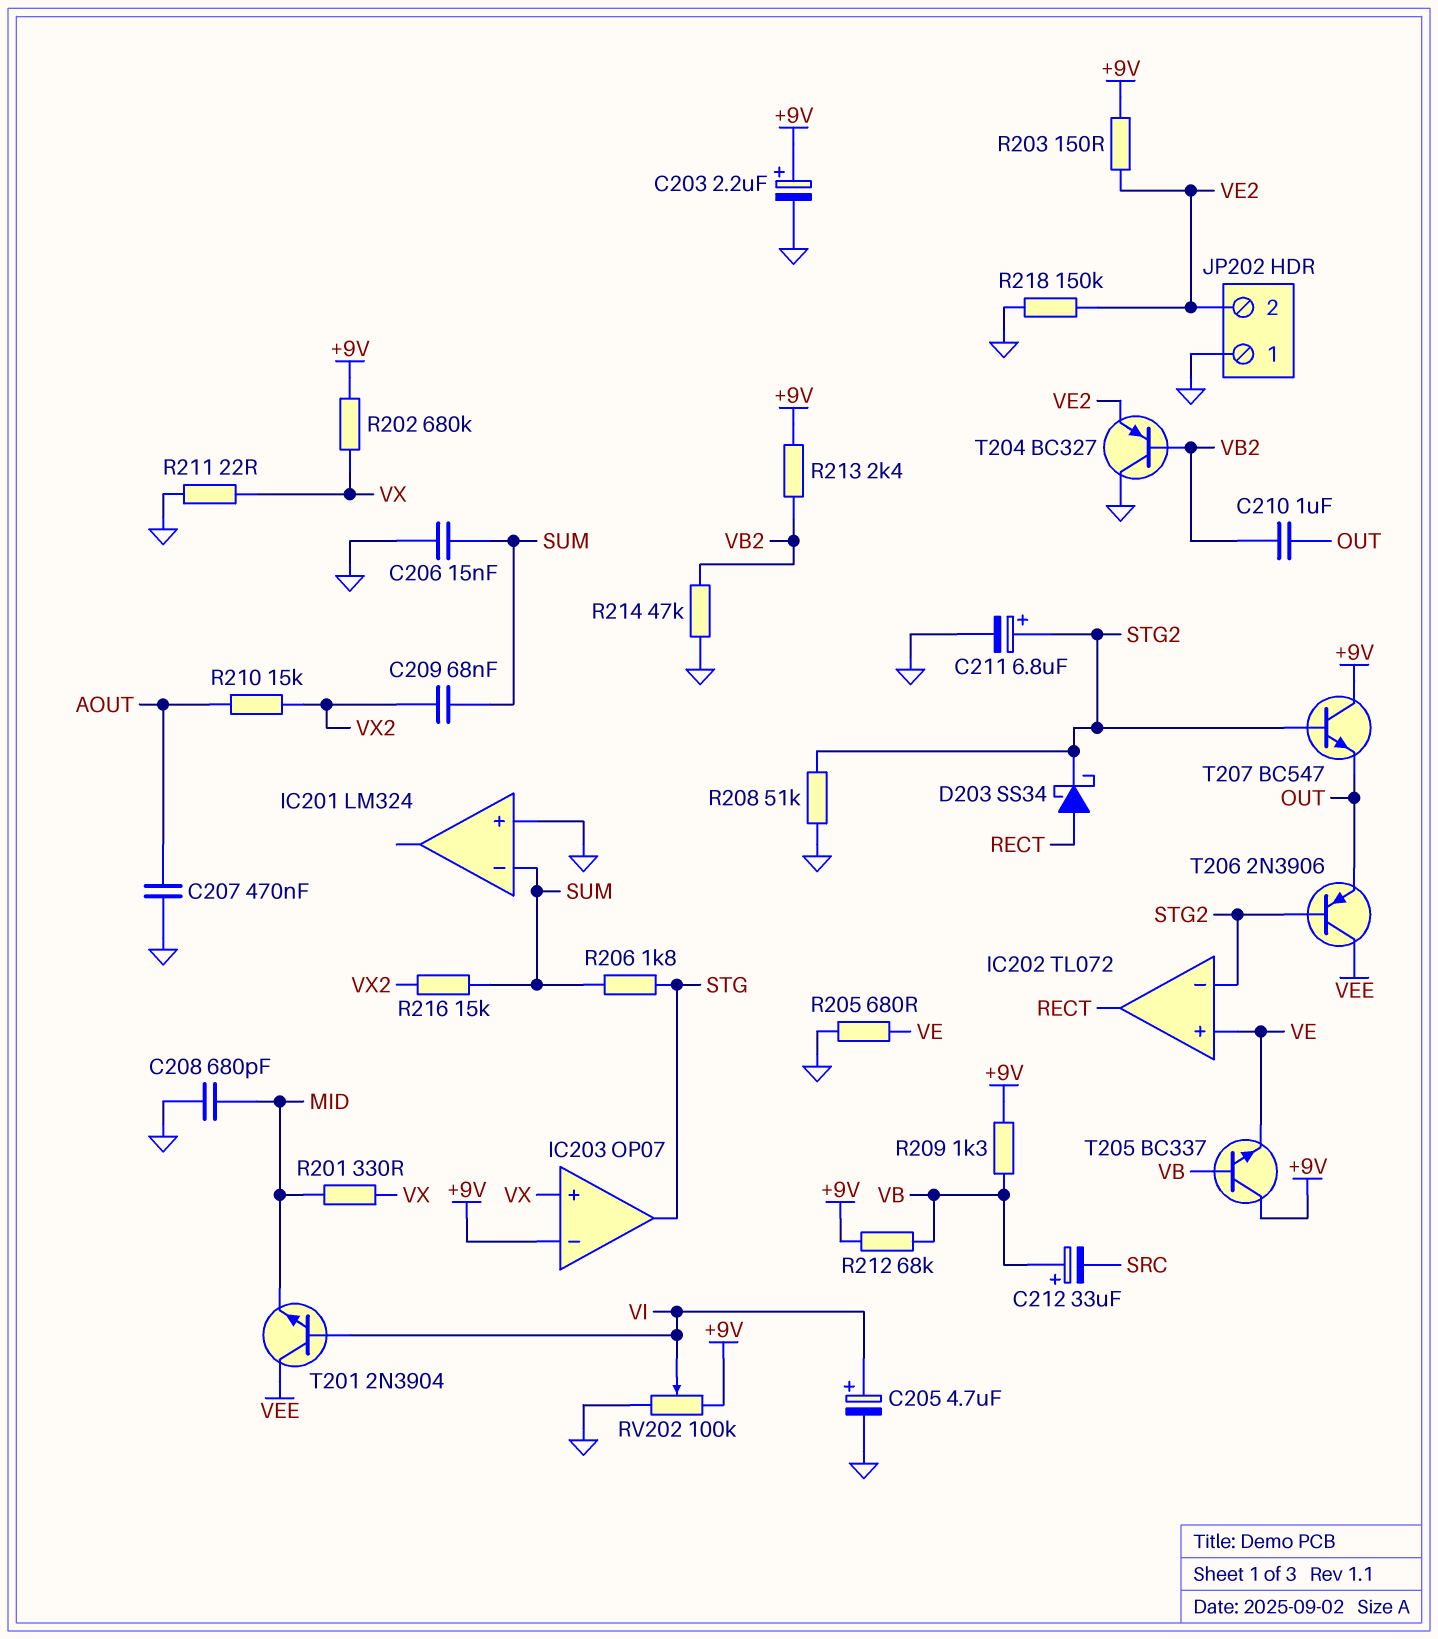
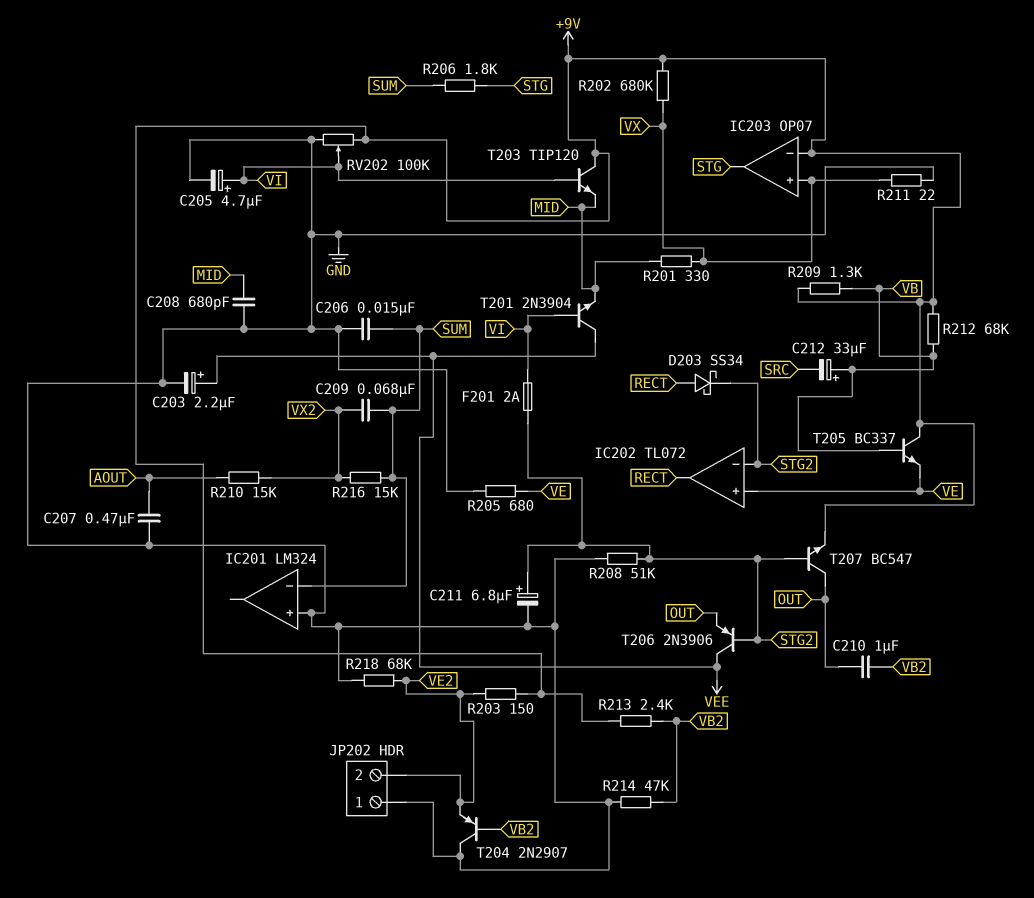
C203: 2.2uF (plus +9V, minus GND) -> 2.2uF (plus VEE, minus GND)
F201: none -> 2A (STG2, VI)
R218: 150k (GND, VE2) -> 68k (GND, VE2)
T203: none -> NPN TIP120 (B VI, C +9V, E MID)
T204: PNP BC327 (B VB2, C GND, E VE2) -> PNP 2N2907 (B VB2, C GND, E VE2)
T207: NPN BC547 (B STG2, C +9V, E OUT) -> NPN BC547 (B STG2, C OUT, E +9V)

